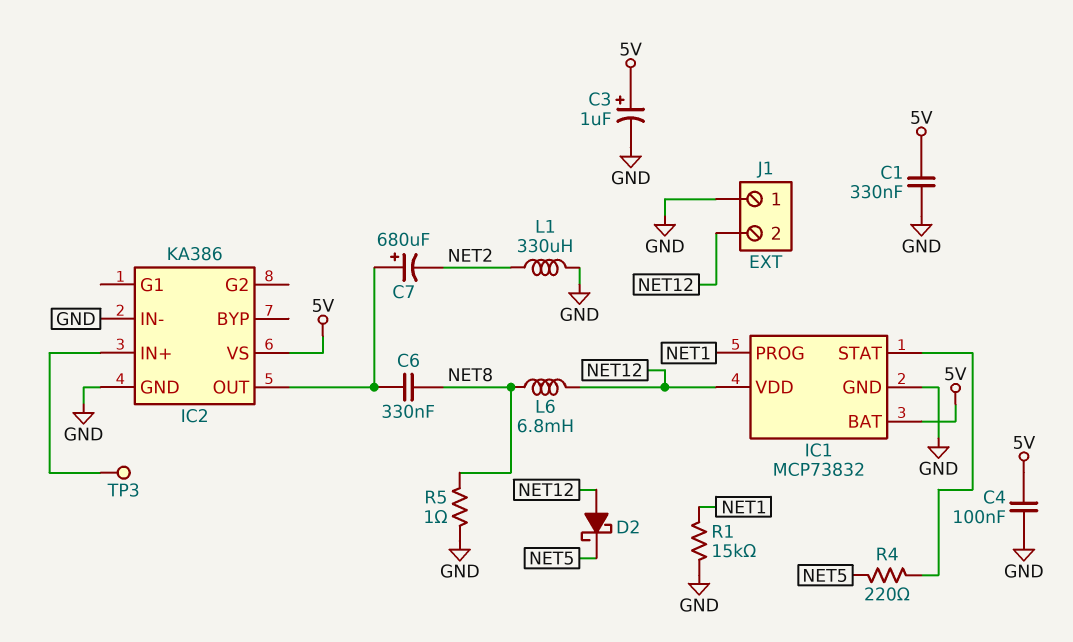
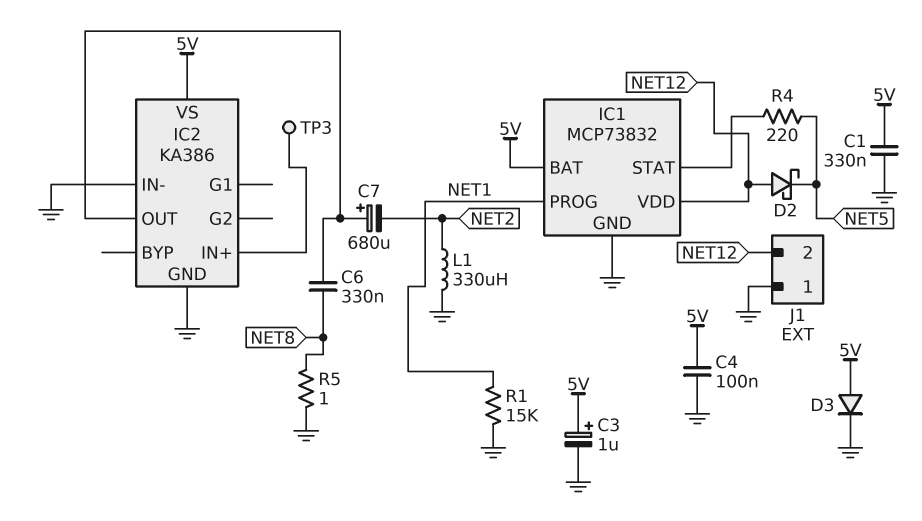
D3: none -> diode (A 5V, K GND)
L6: 6.8mH (NET8, NET12) -> none

